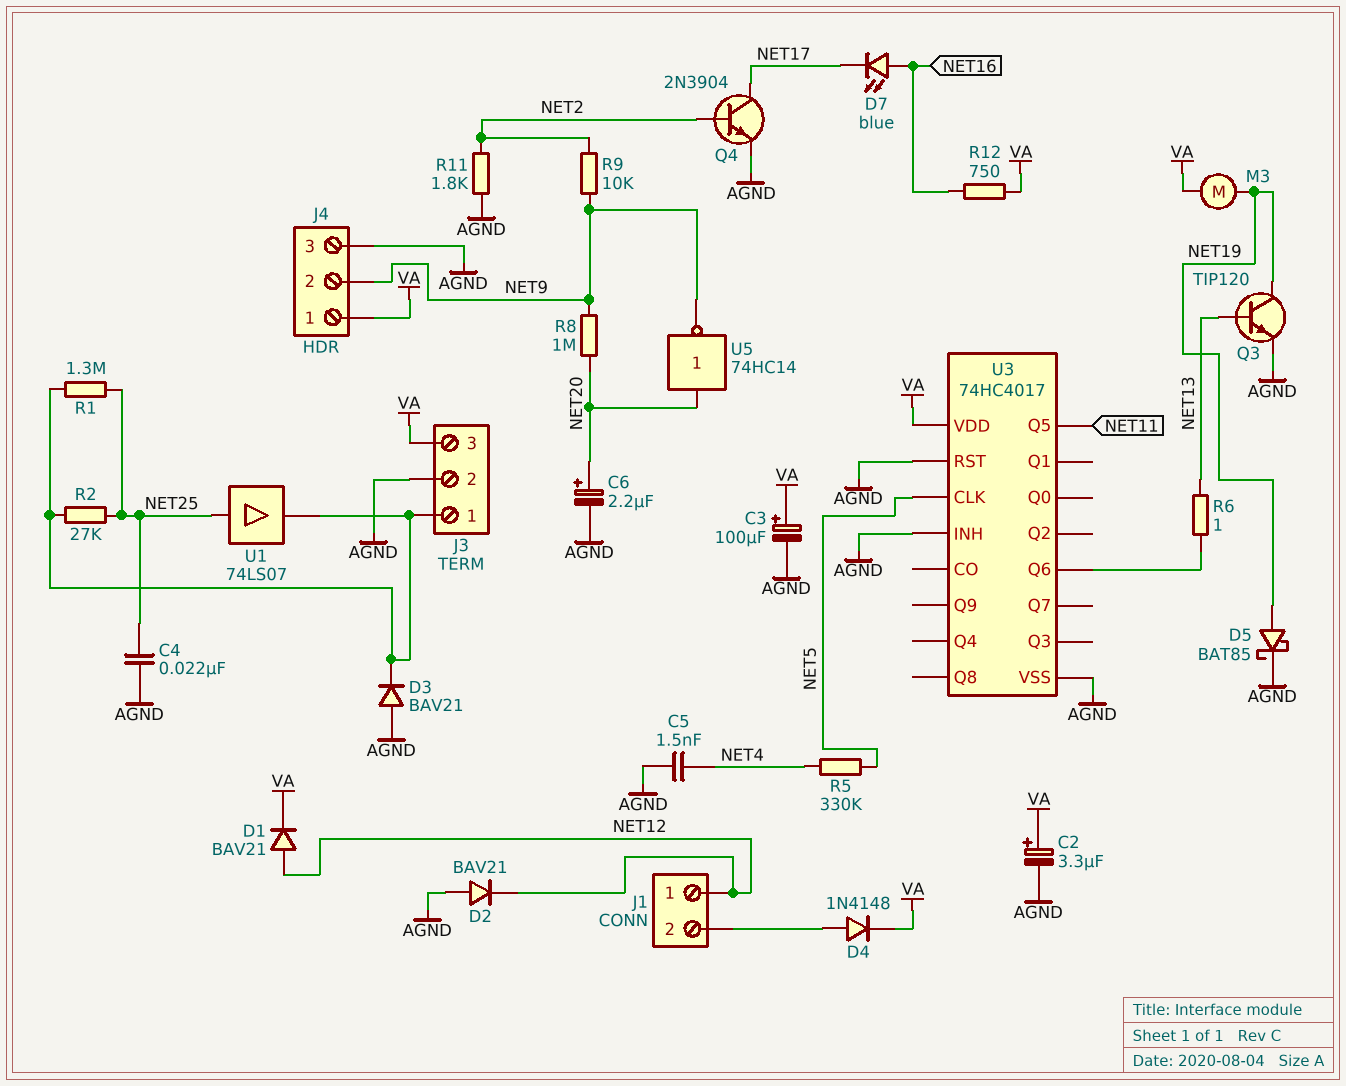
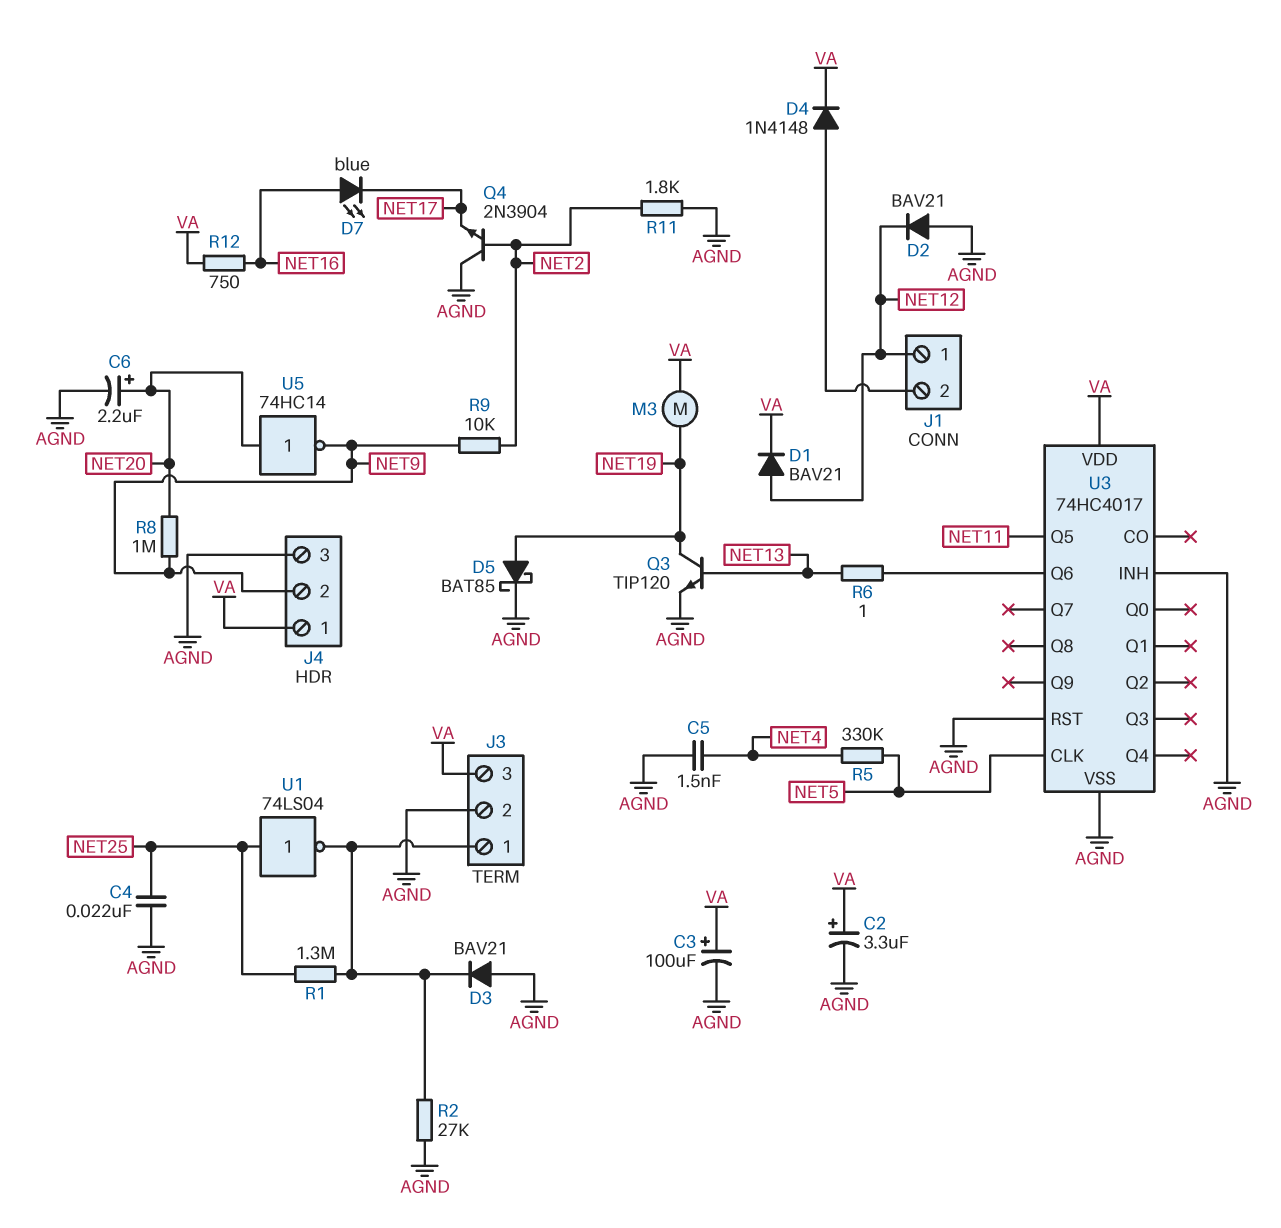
Q4: NPN 2N3904 (B NET2, C NET17, E AGND) -> NPN 2N3904 (B NET2, C AGND, E NET17)
R2: 27k (J3/1, NET25) -> 27k (AGND, J3/1)
U1: buffer 74LS07 (in NET25, out J3/1) -> NOT 74LS04 (in NET25, out J3/1)

